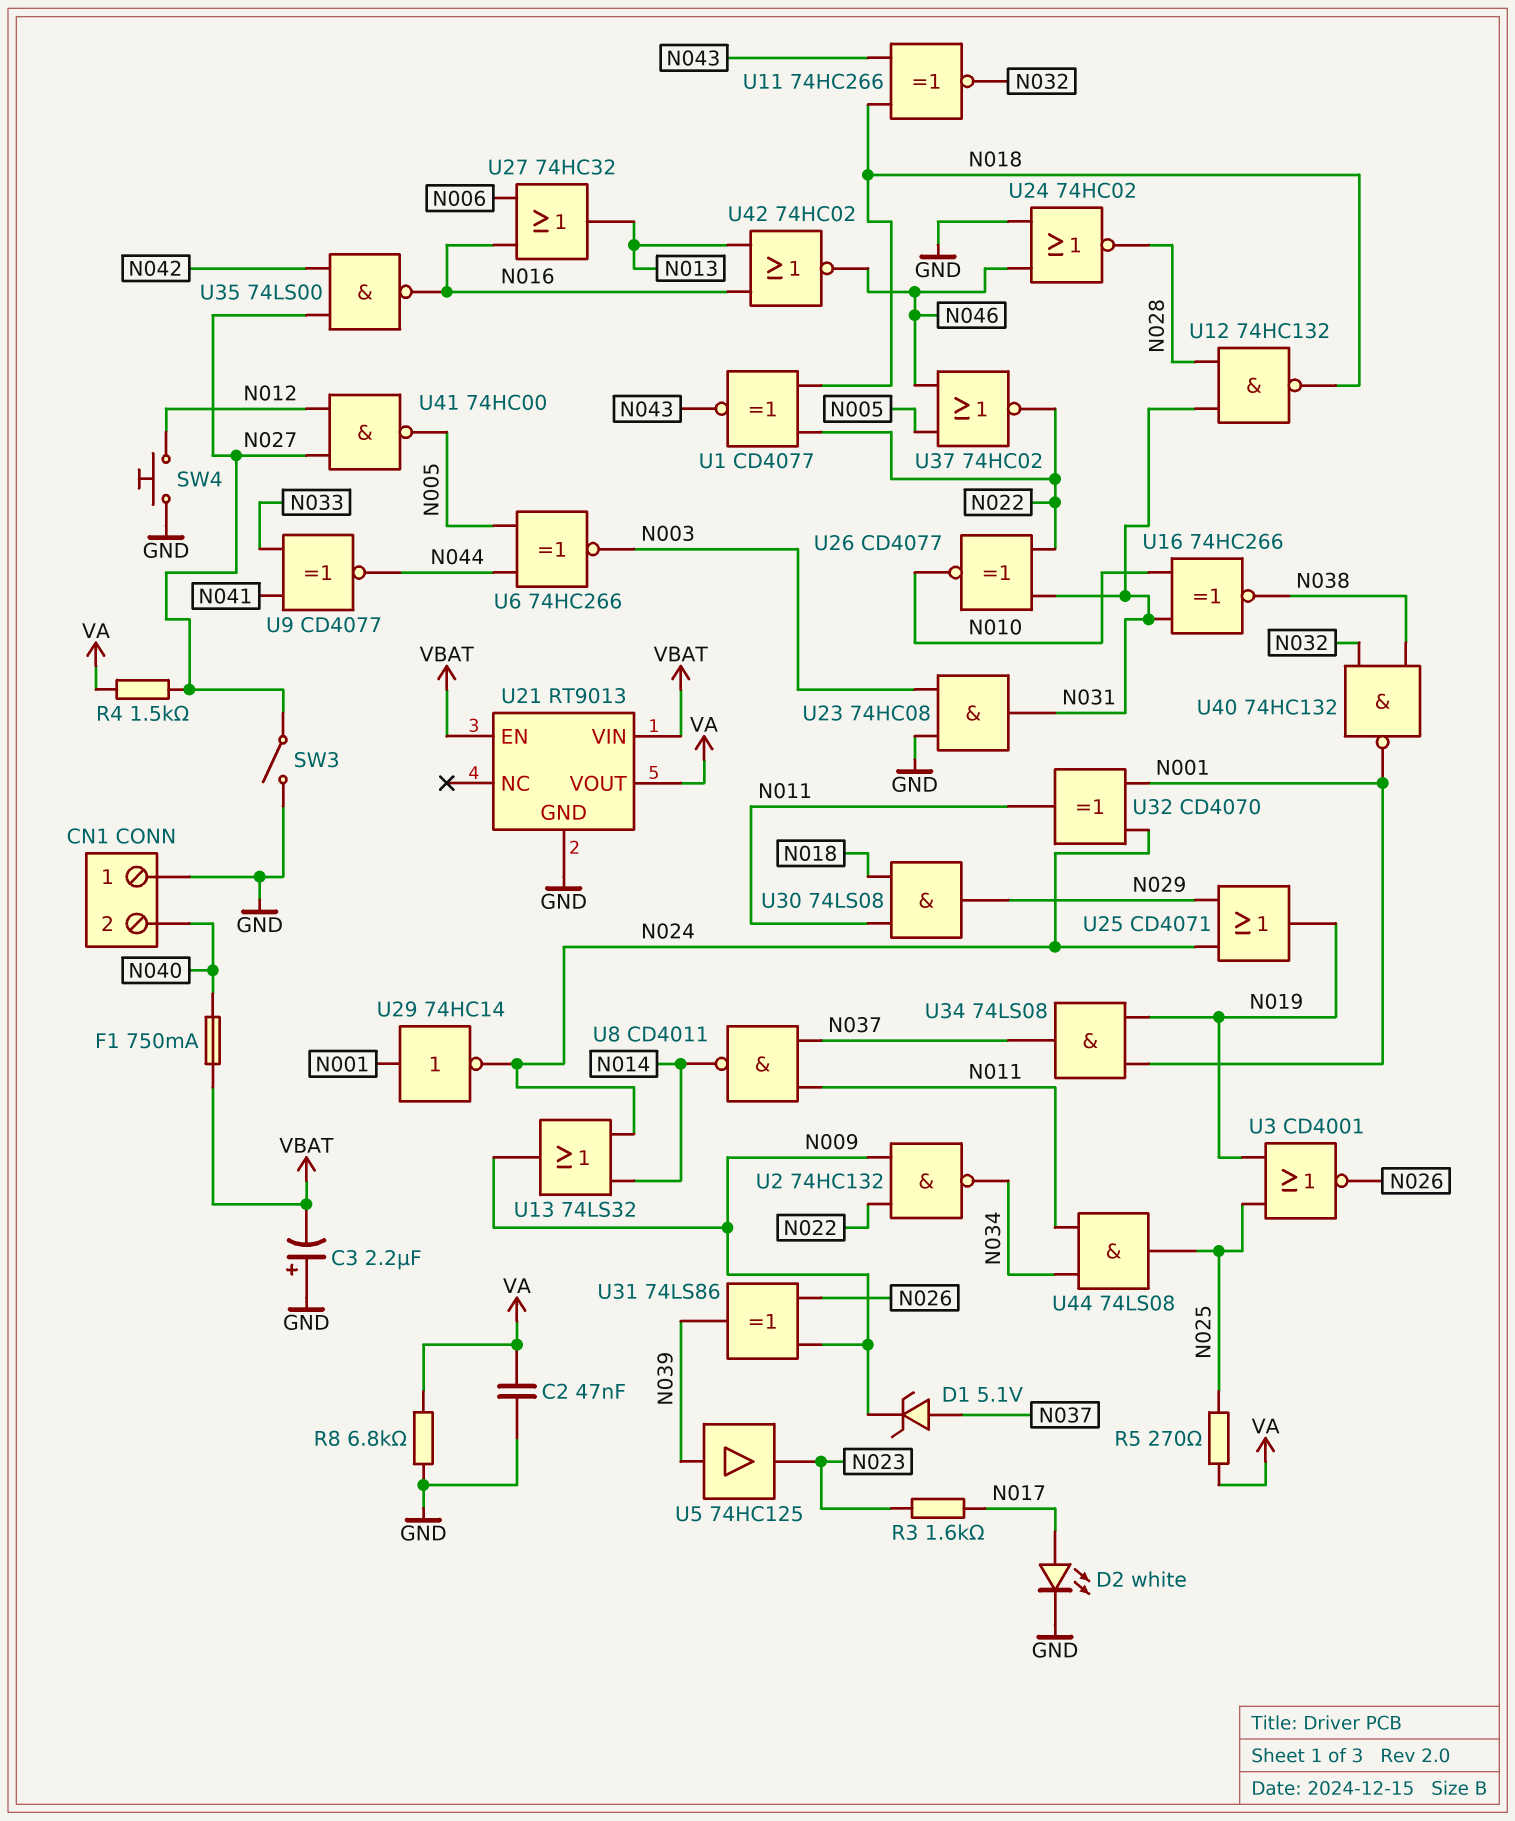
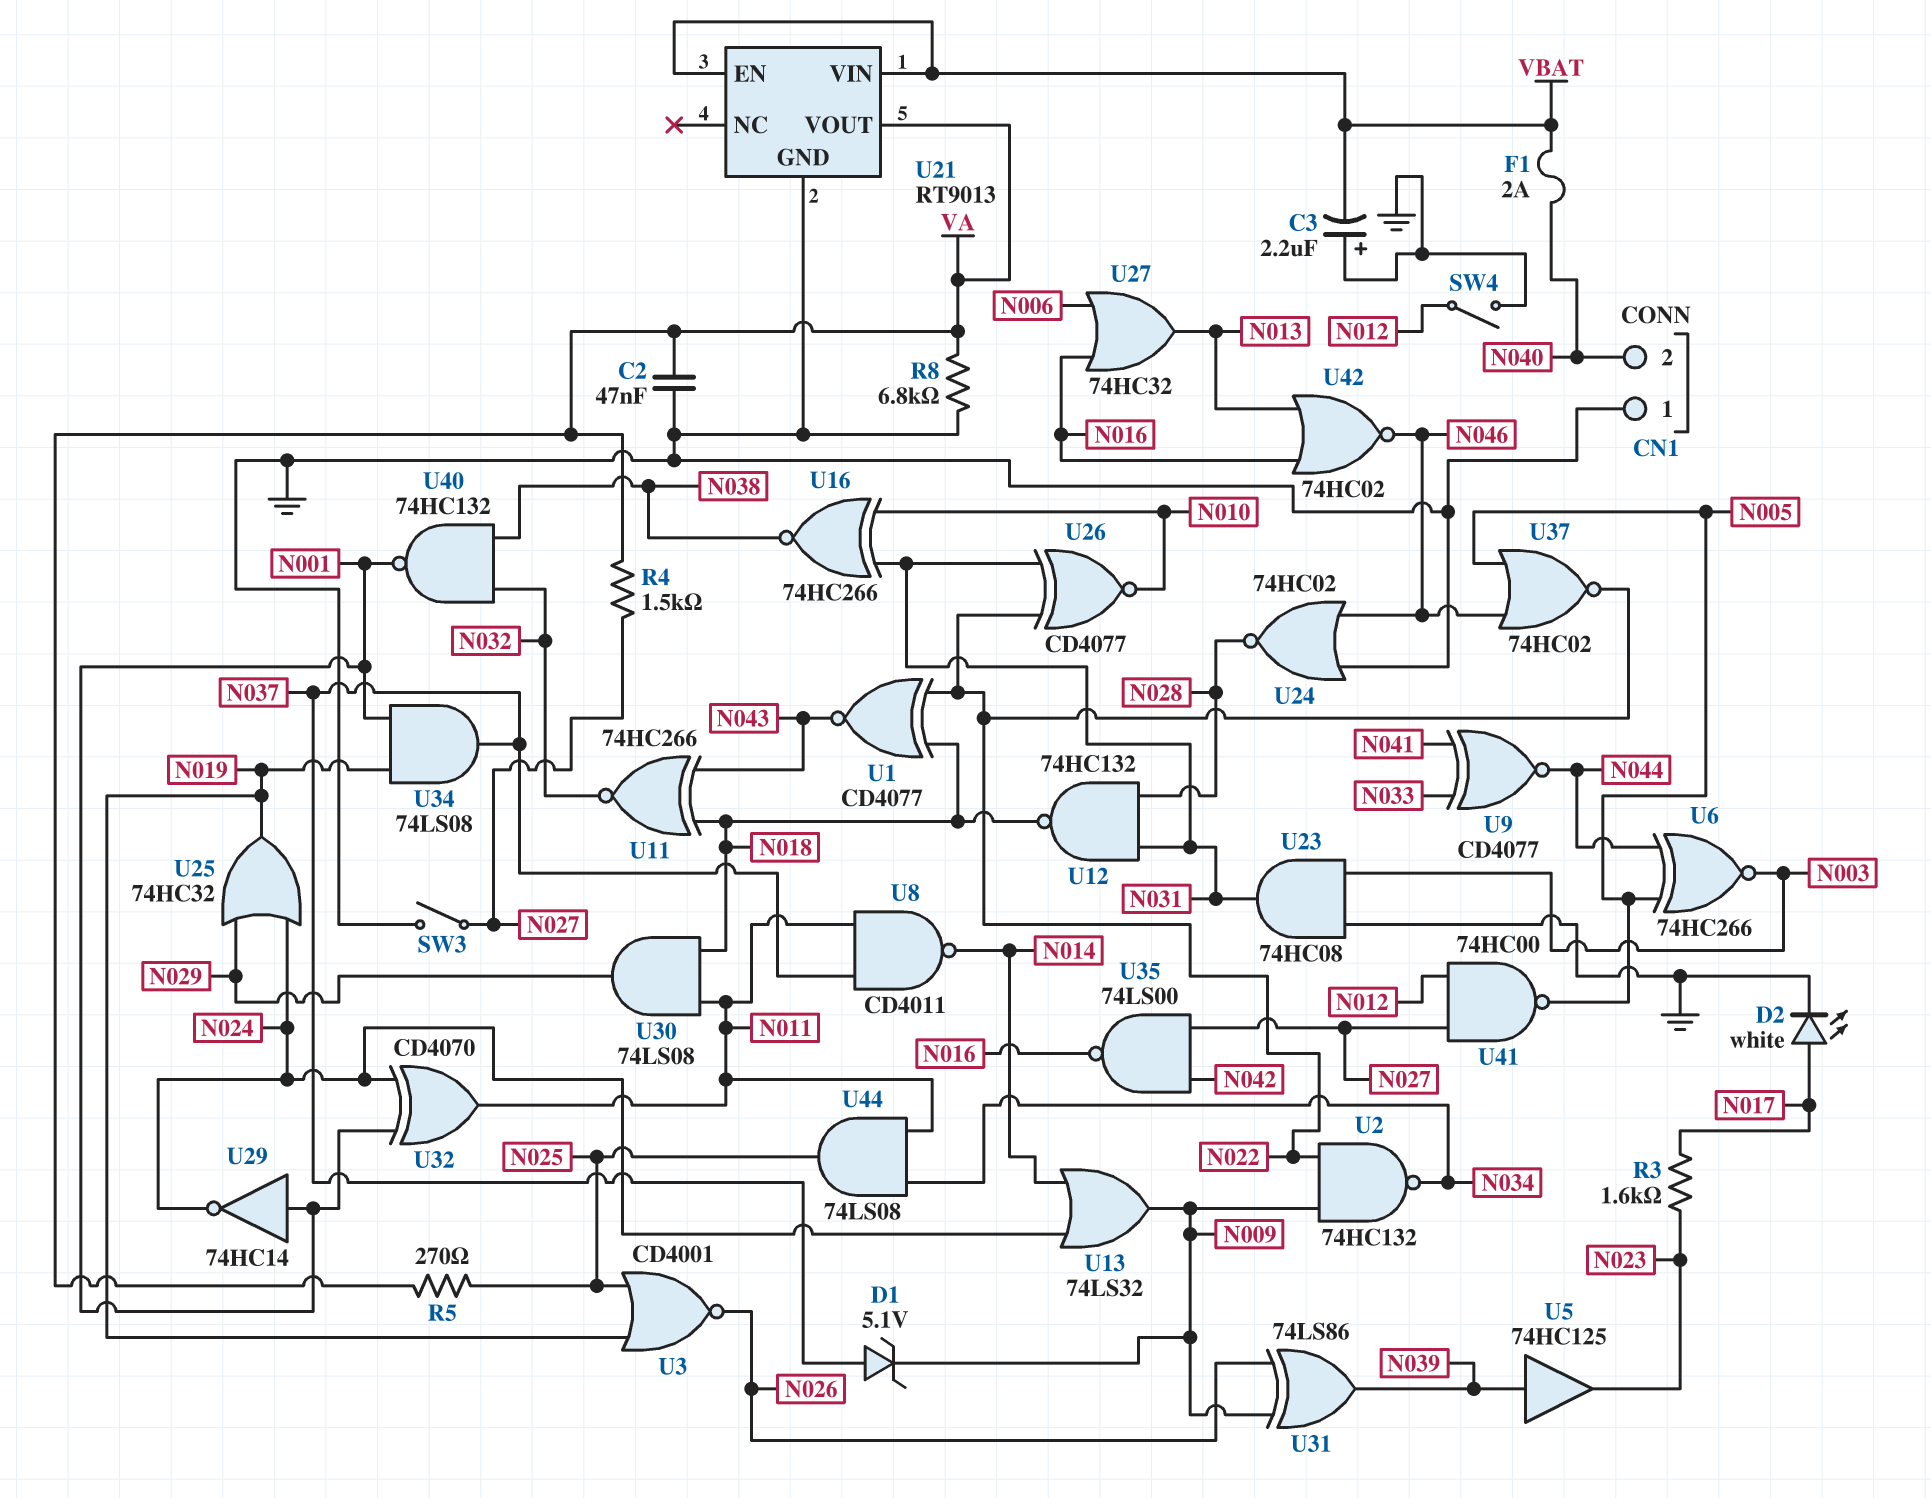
F1: 750mA (N040, VBAT) -> 2A (N040, VBAT)
SW4: button (GND, N012) -> switch (GND, N012)
U25: OR CD4071 (in N024, in N029, out N019) -> OR 74HC32 (in N024, in N029, out N019)

